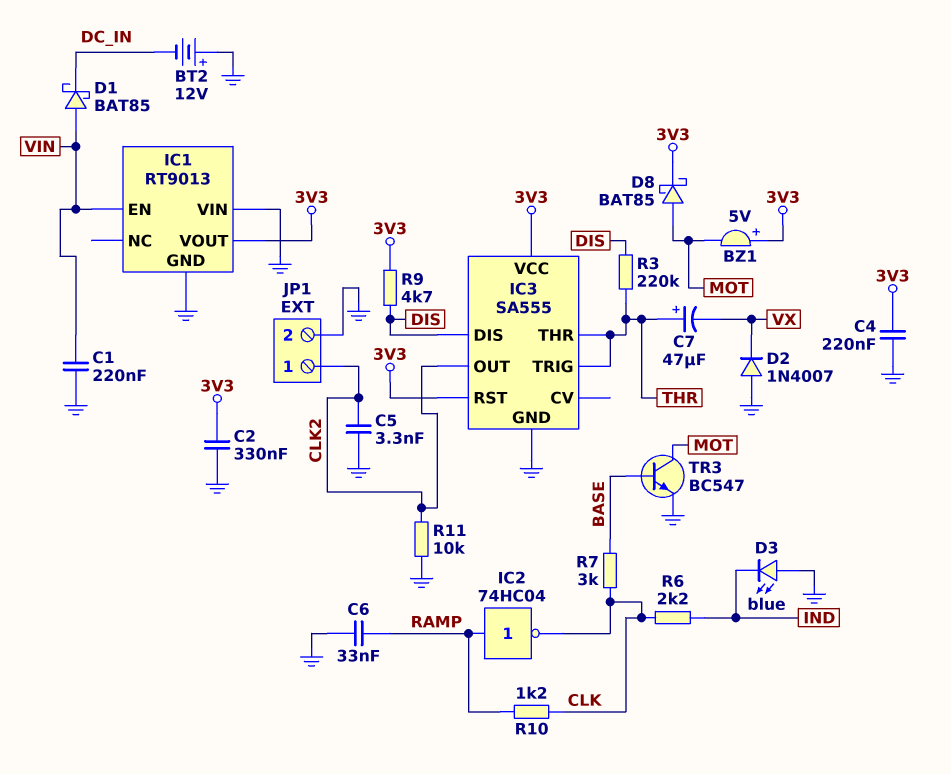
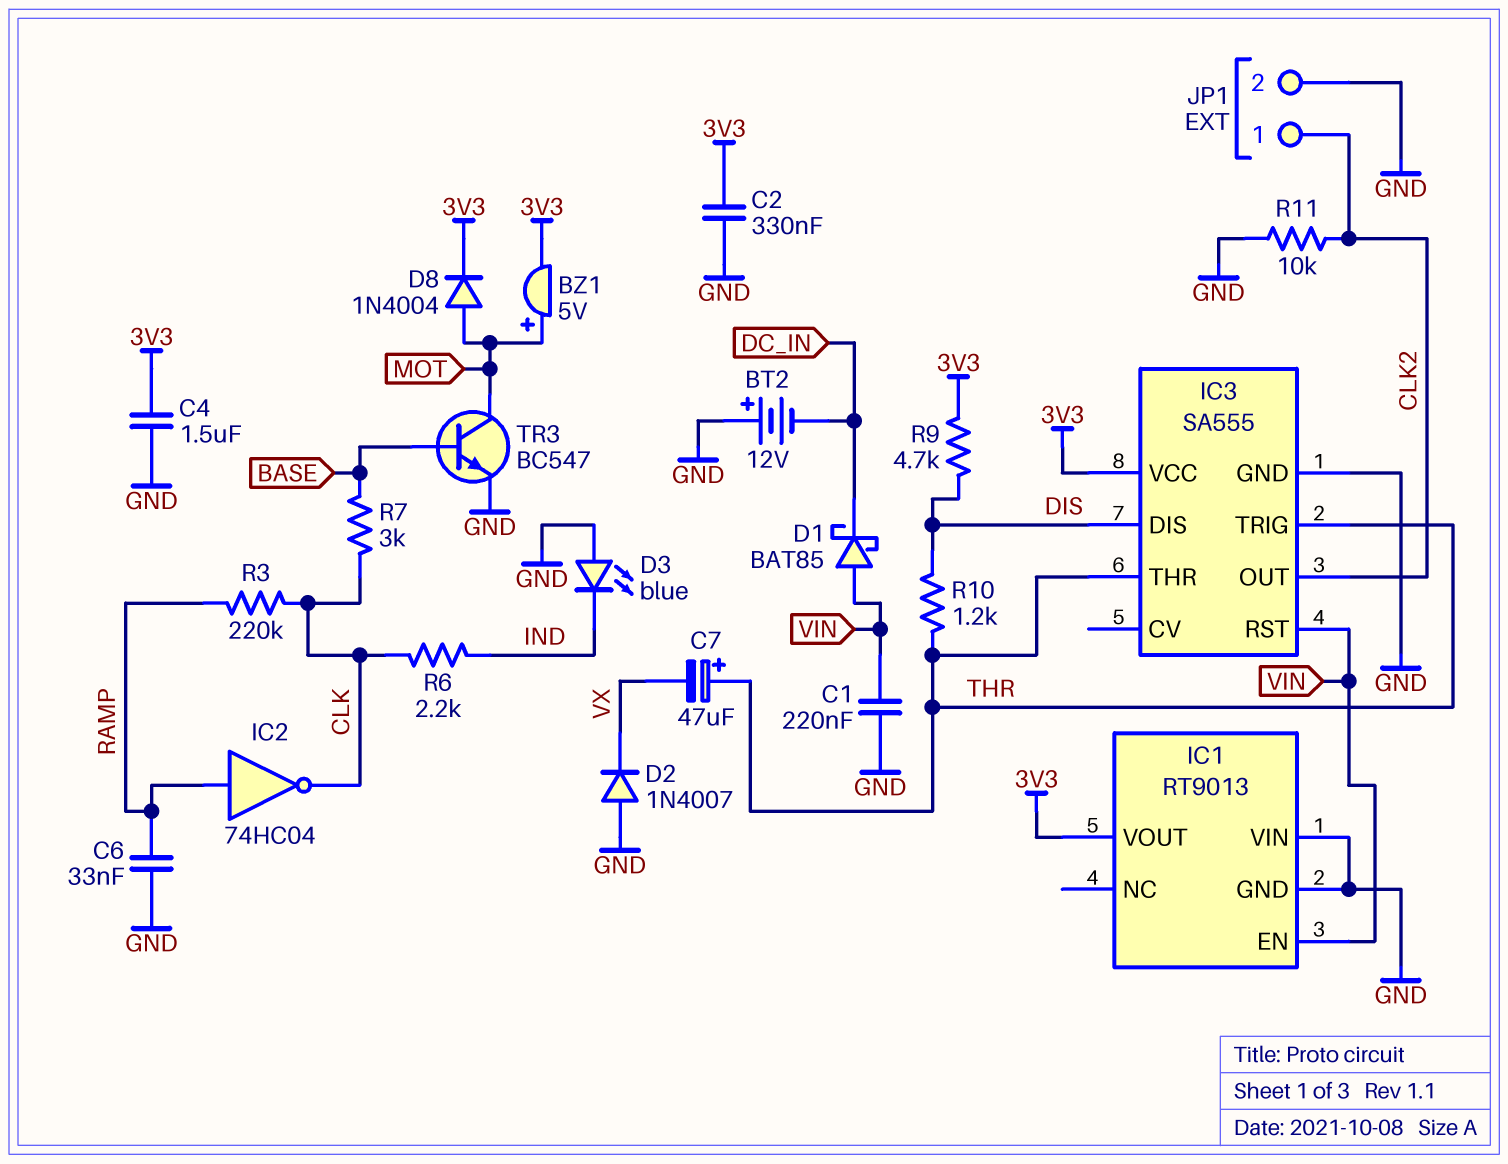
BZ1: buzzer 5V (plus 3V3, minus MOT) -> buzzer 5V (plus MOT, minus 3V3)
C4: 220nF (3V3, GND) -> 1.5uF (3V3, GND)
C5: 3.3nF (CLK2, GND) -> none
D8: schottky BAT85 (A MOT, K 3V3) -> diode 1N4004 (A MOT, K 3V3)
IC3 pin RST: 3V3 -> VIN
R3: 220k (DIS, THR) -> 220k (CLK, RAMP)
R10: 1.2k (CLK, RAMP) -> 1.2k (DIS, THR)

